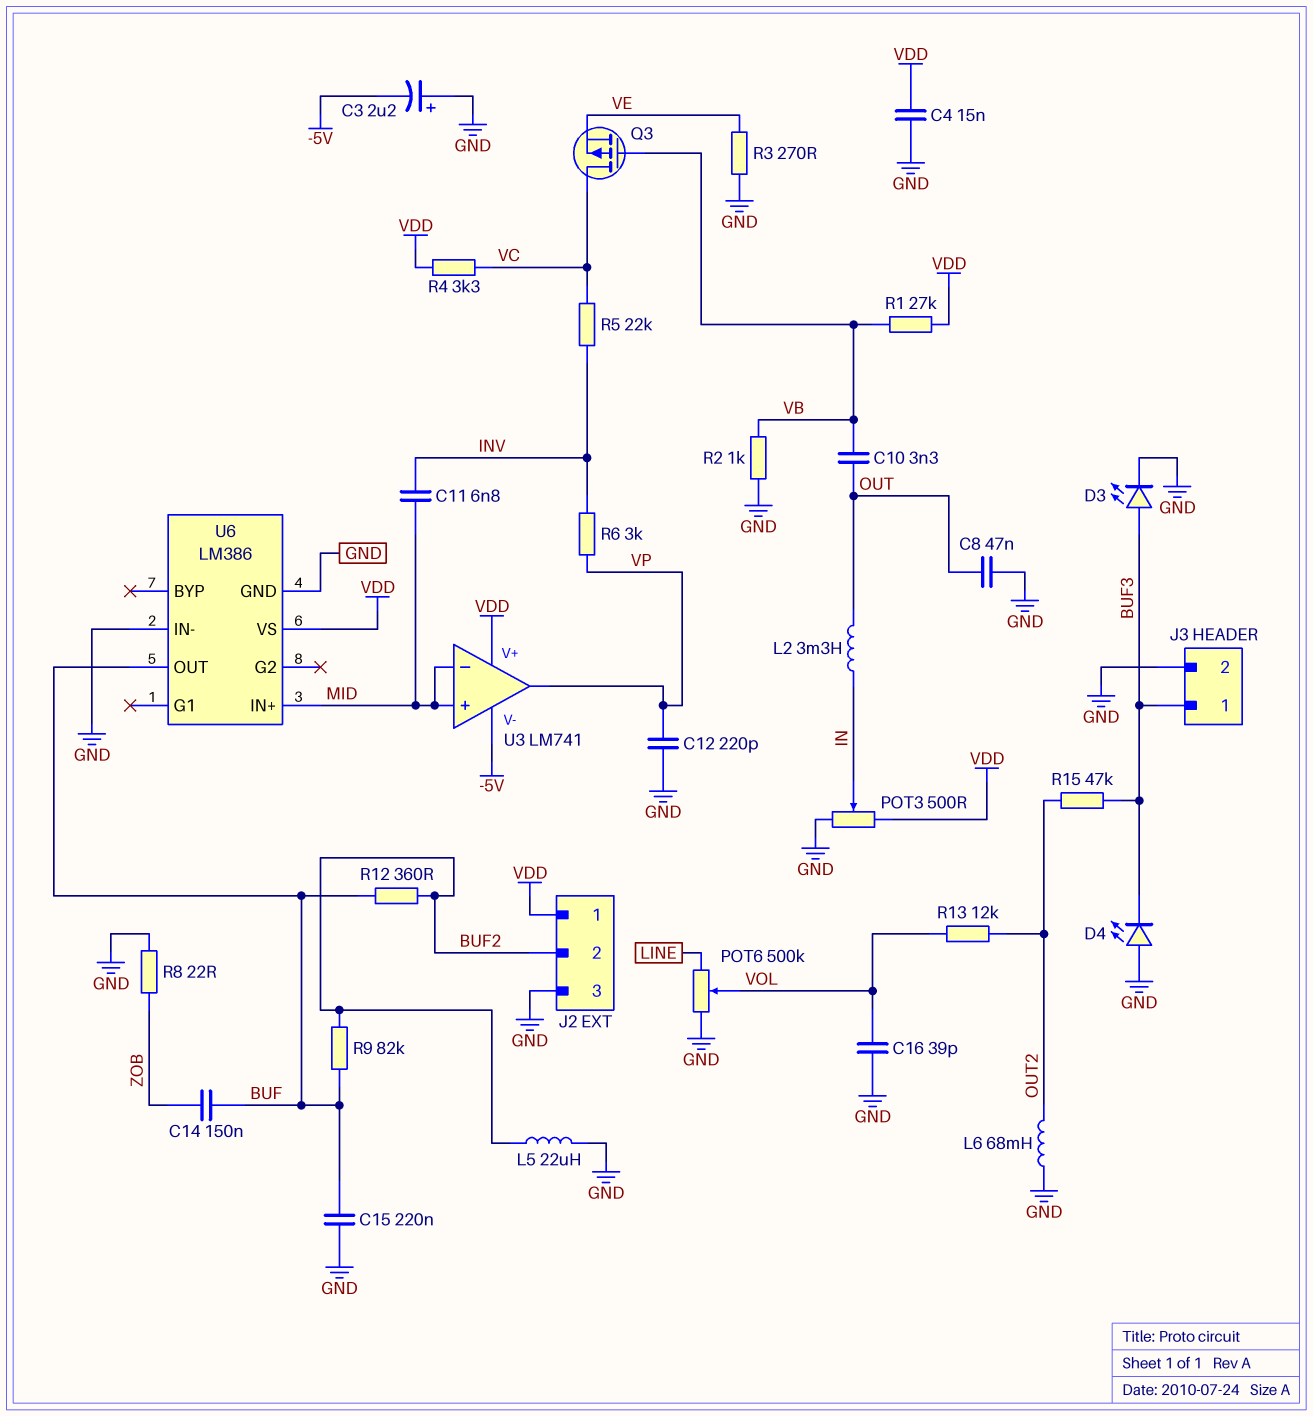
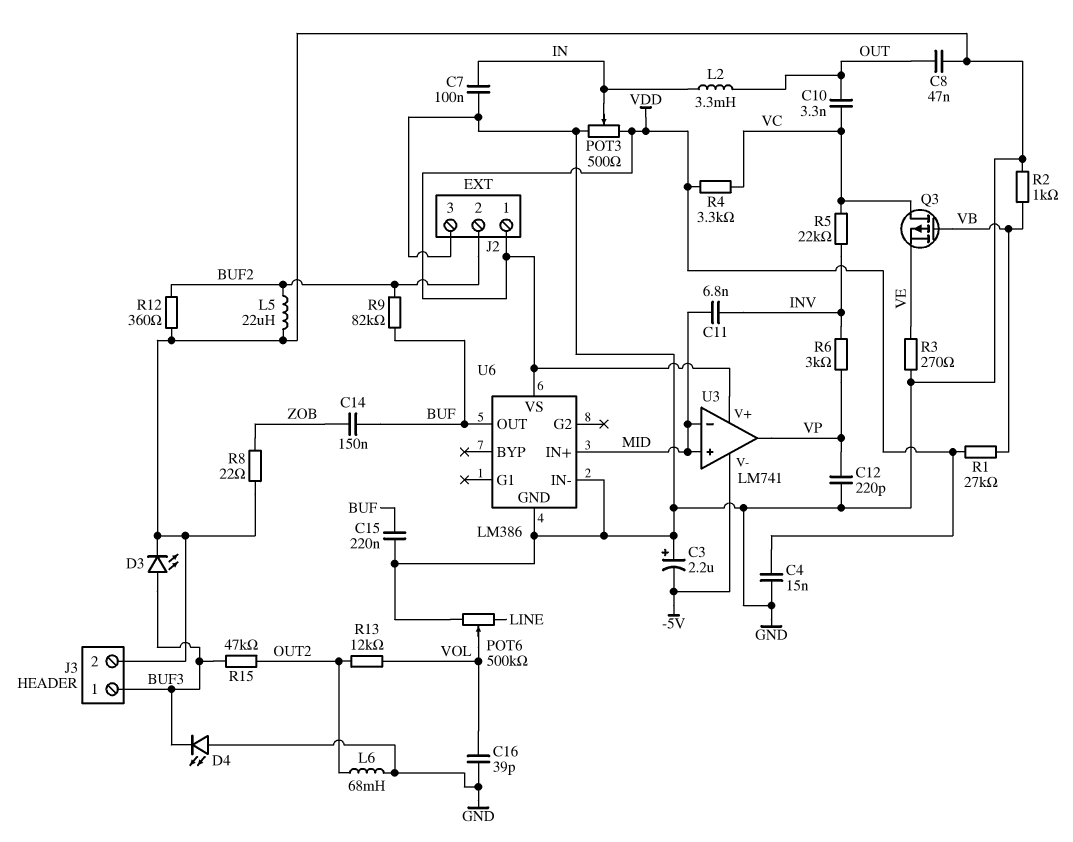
C7: none -> 100nF (GND, IN)
C10: 3.3nF (OUT, VB) -> 3.3nF (OUT, VC)
R12: 360 (BUF, BUF2) -> 360 (BUF2, GND)

